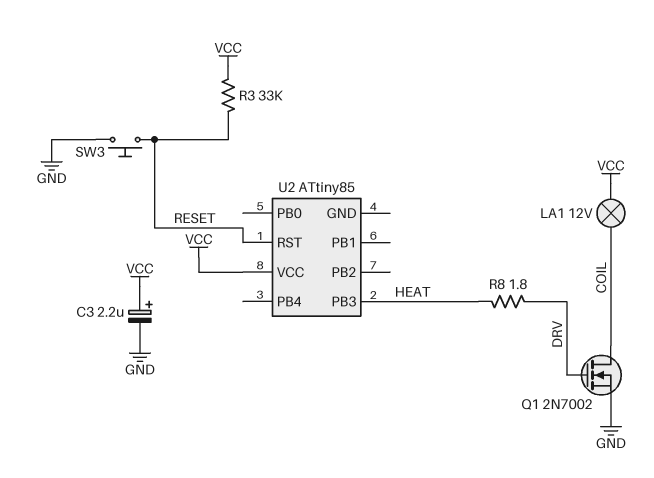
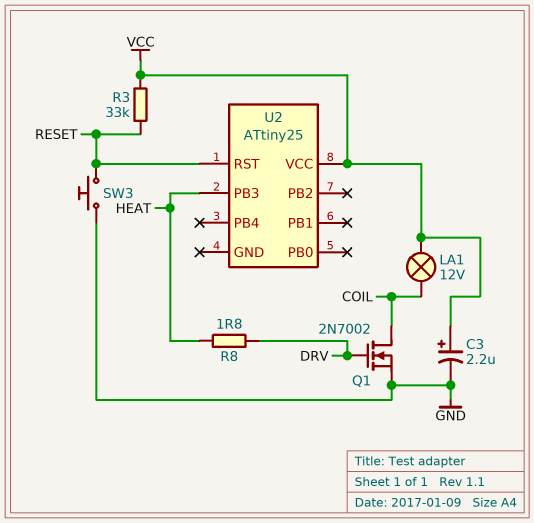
U2: ATtiny85 -> ATtiny25

